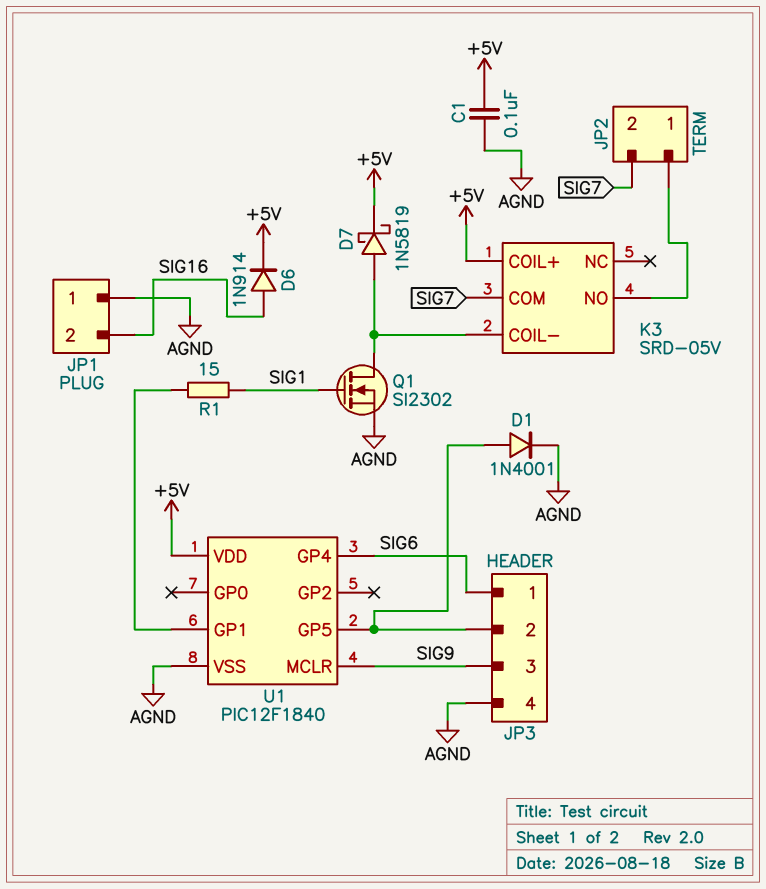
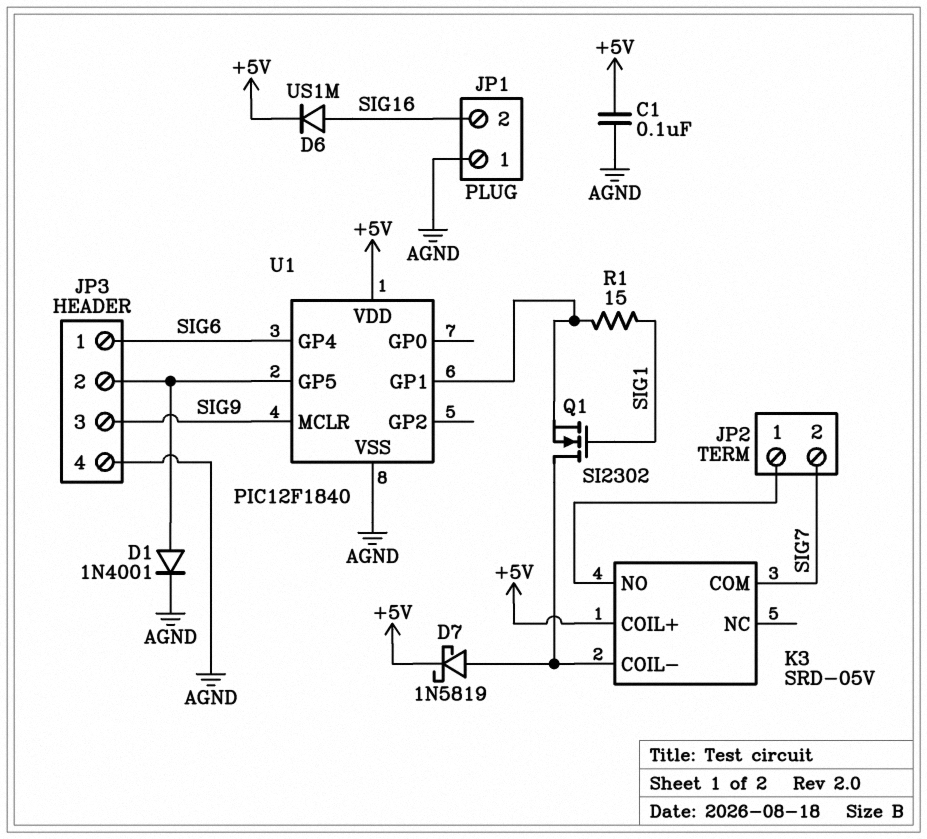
D6: diode 1N914 (A SIG16, K +5V) -> diode US1M (A SIG16, K +5V)
Q1: NMOS SI2302 (G SIG1, D K3/COIL-, S AGND) -> NMOS SI2302 (G SIG1, D K3/COIL-, S U1/GP1)

